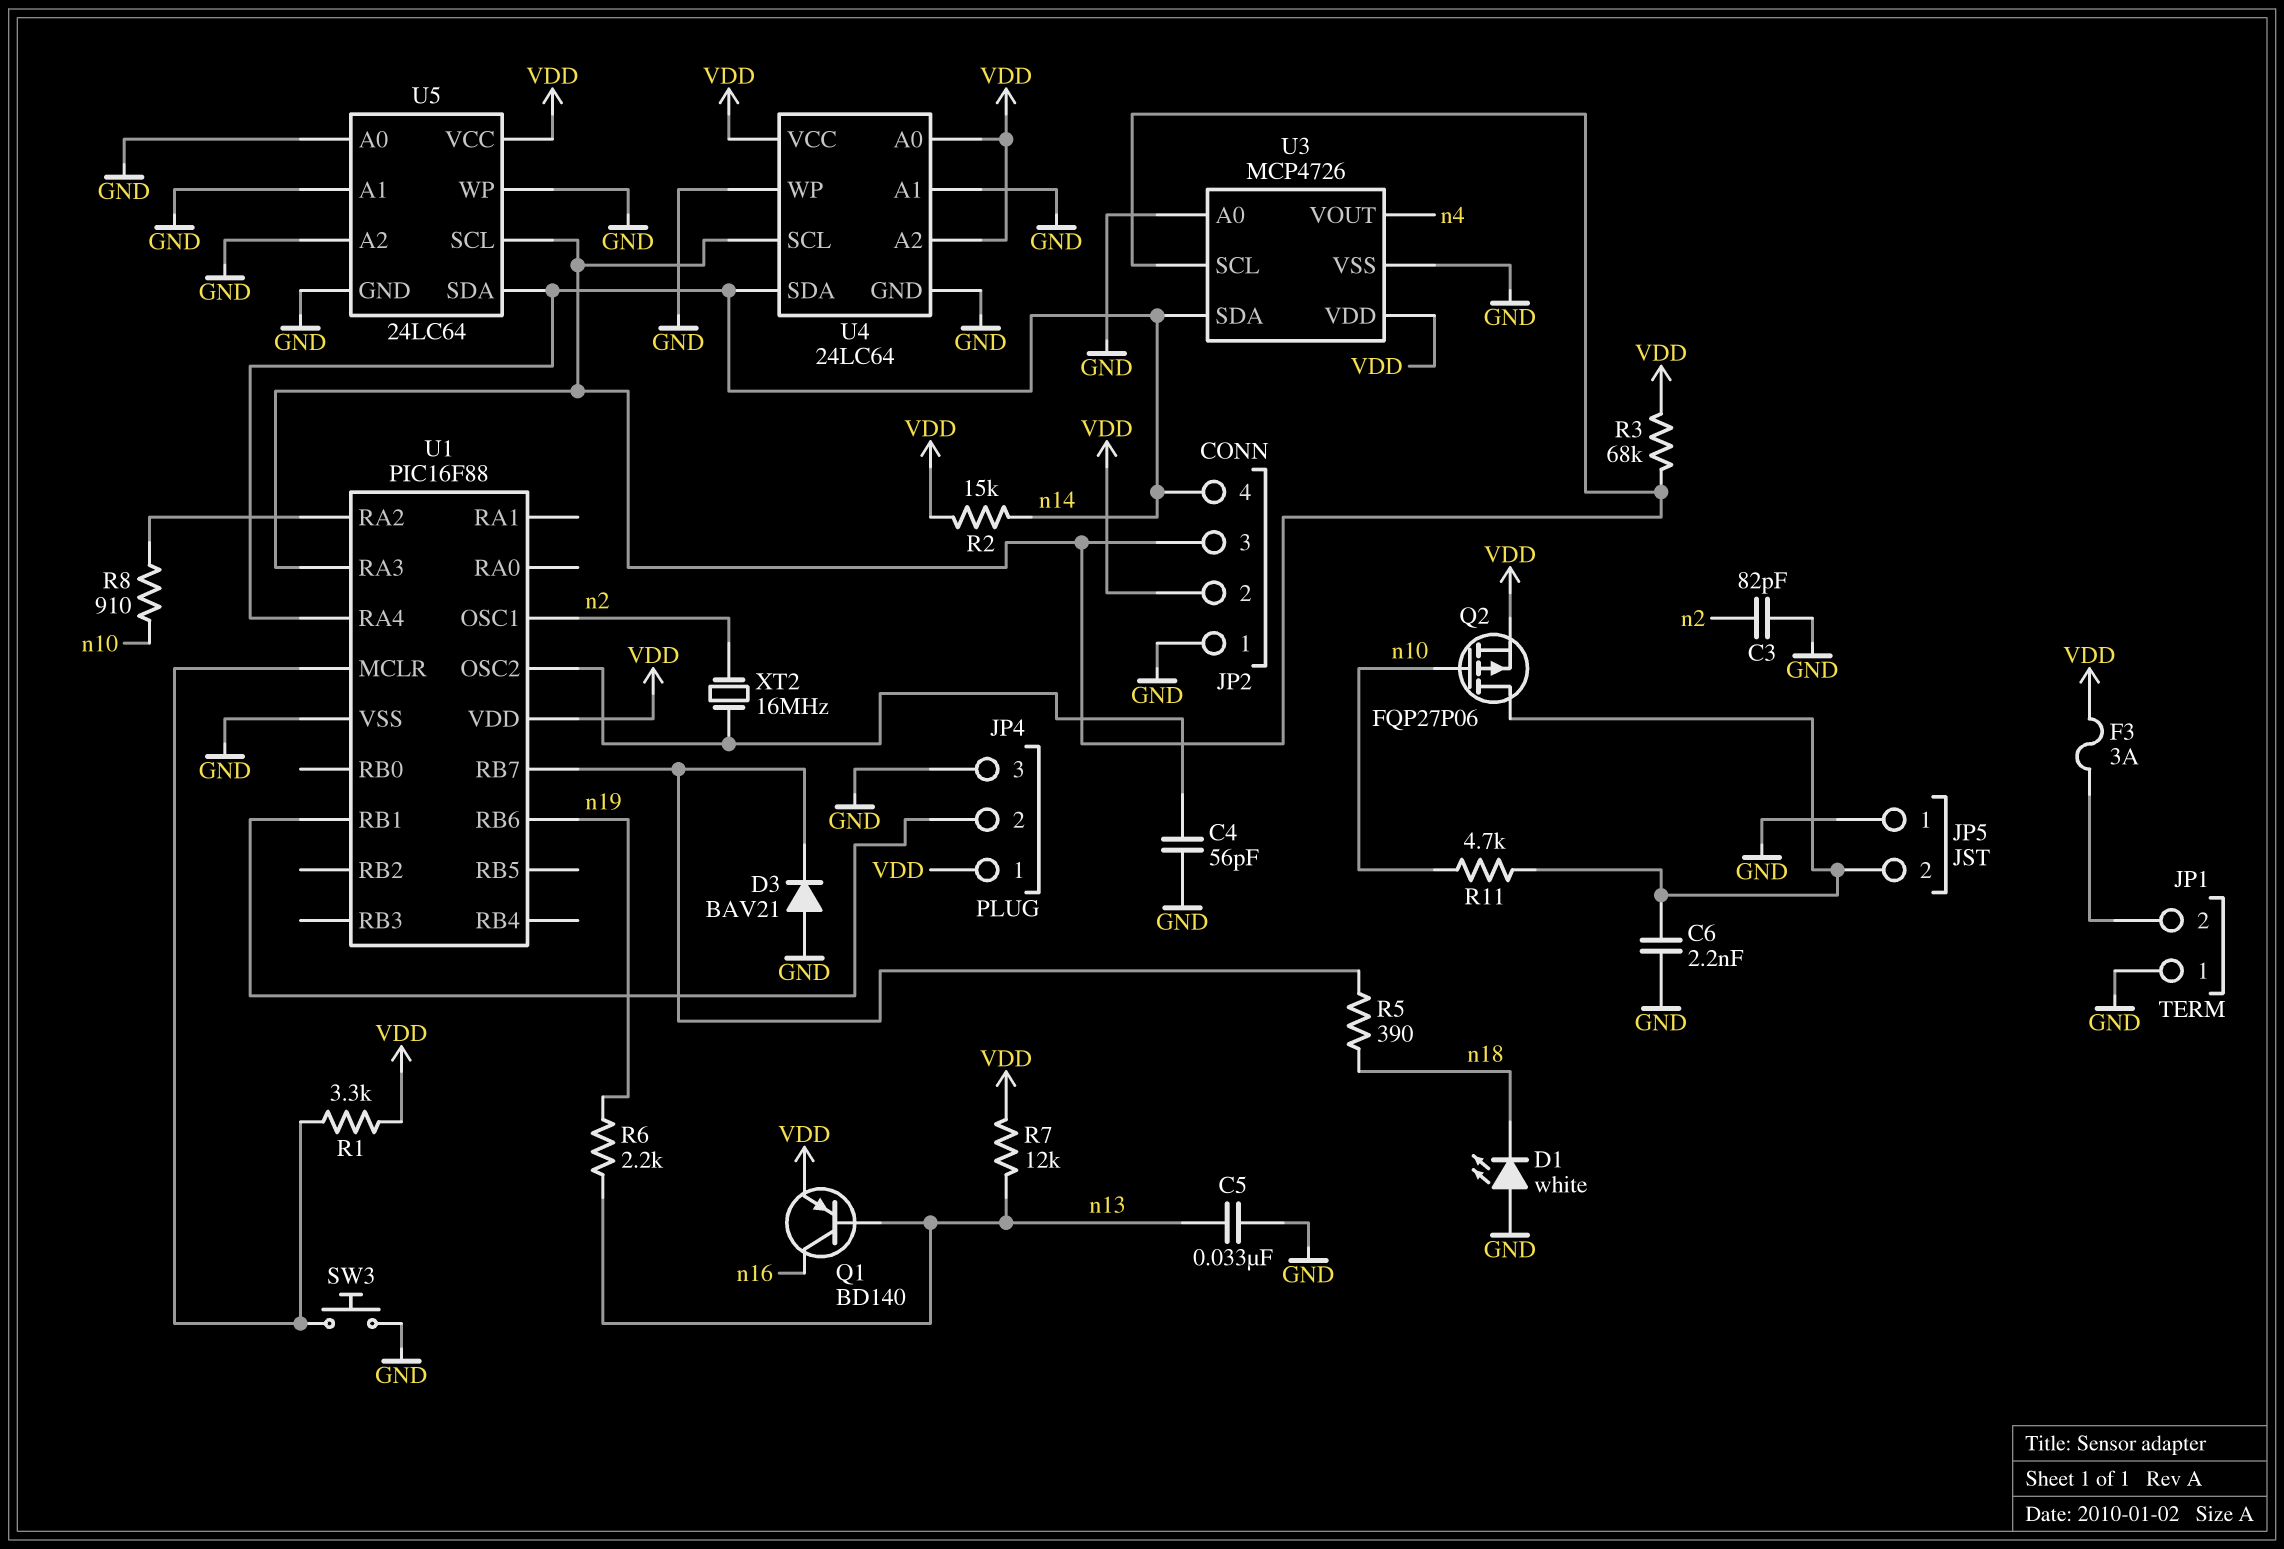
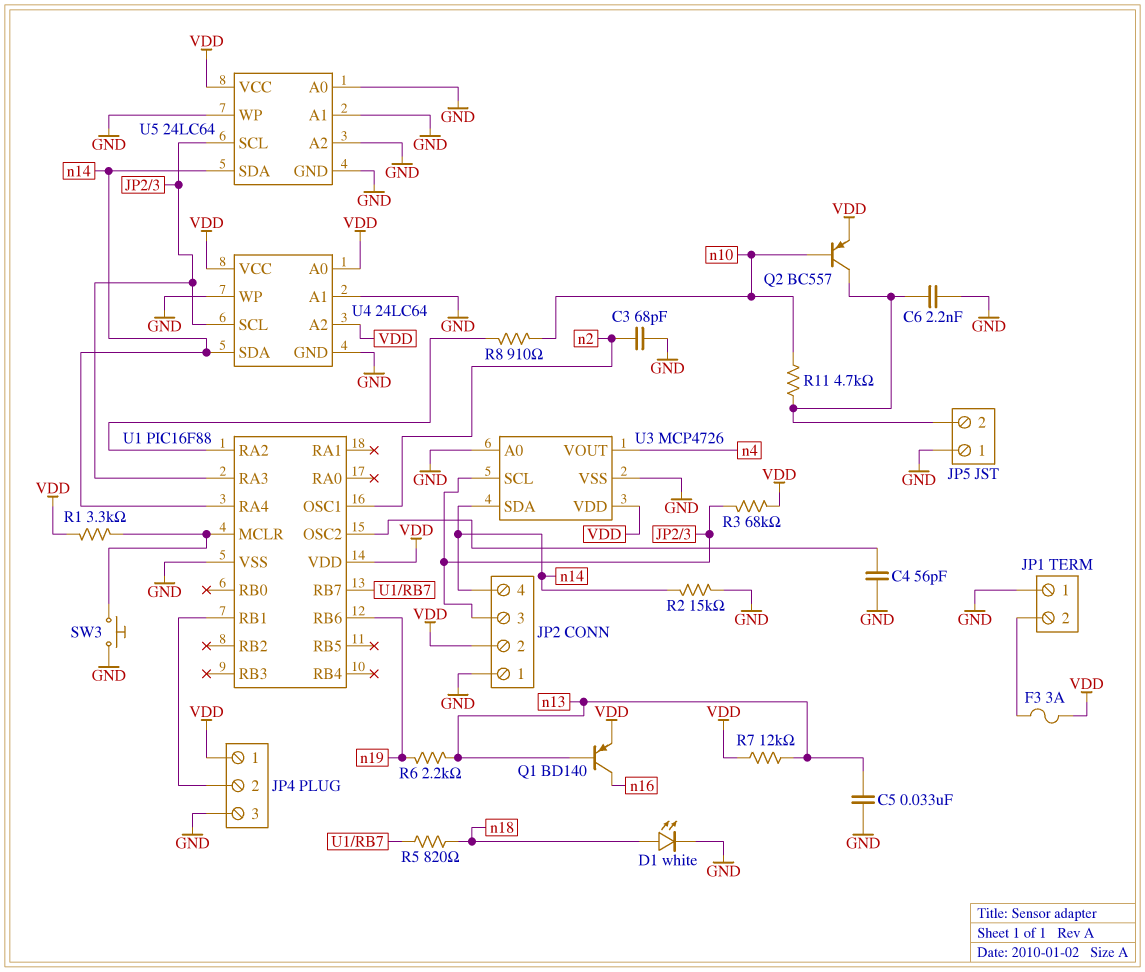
C3: 82pF (GND, n2) -> 68pF (GND, n2)
D1: LED white (A GND, K n18) -> LED white (A n18, K GND)
D3: diode BAV21 (A GND, K U1/RB7) -> none
Q2: PMOS FQP27P06 (G n10, D JP5/2, S VDD) -> PNP BC557 (B n10, C JP5/2, E VDD)
R2: 15k (VDD, n14) -> 15k (GND, n14)
R5: 390 (U1/RB7, n18) -> 820 (U1/RB7, n18)
XT2: 16MHz (U1/OSC2, n2) -> none

